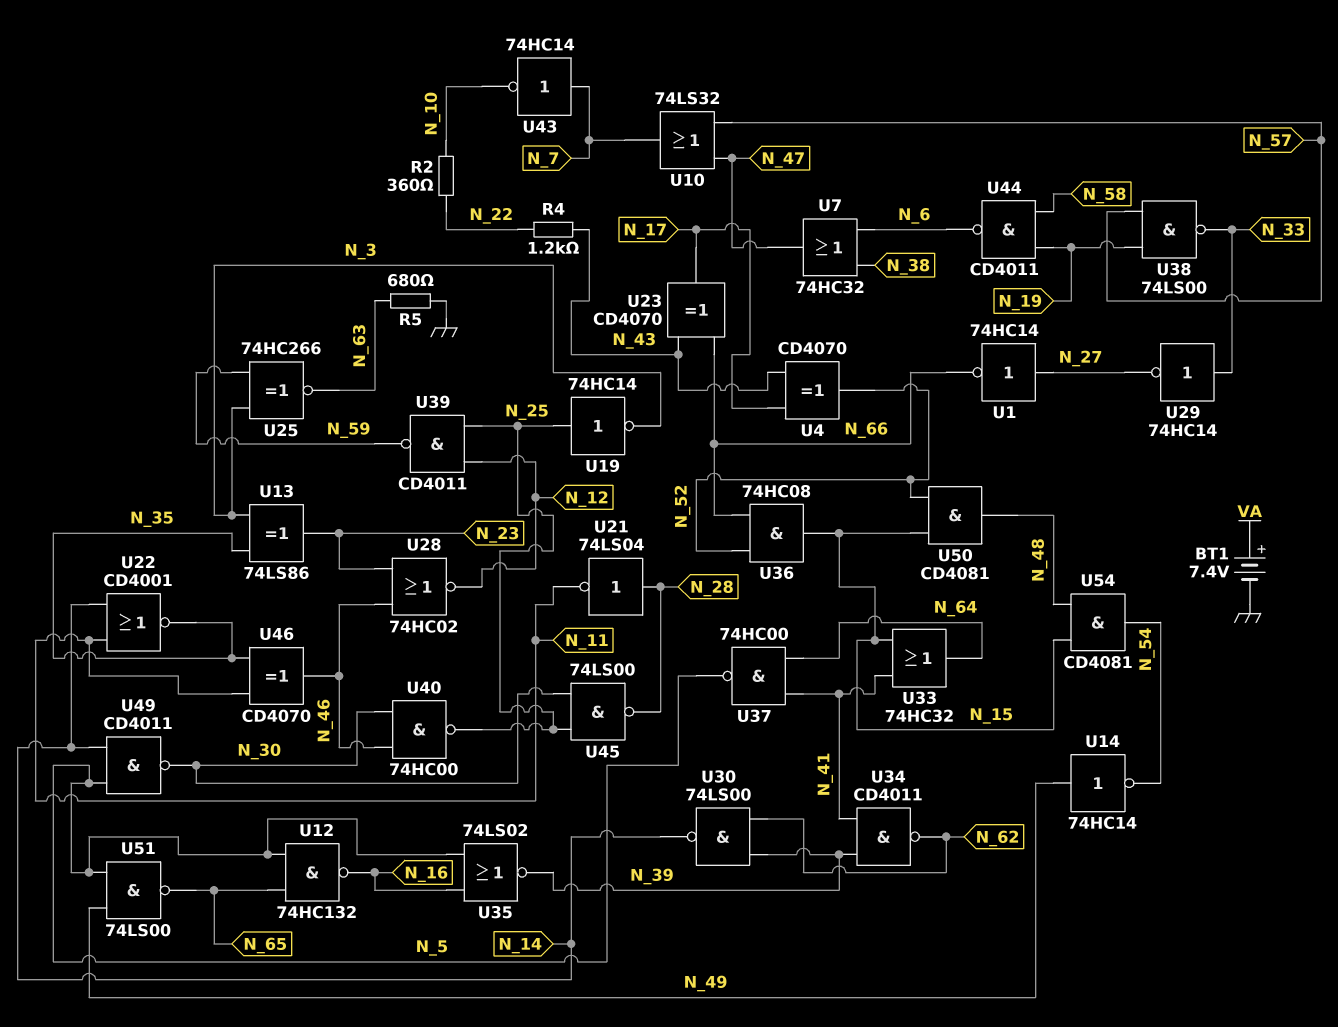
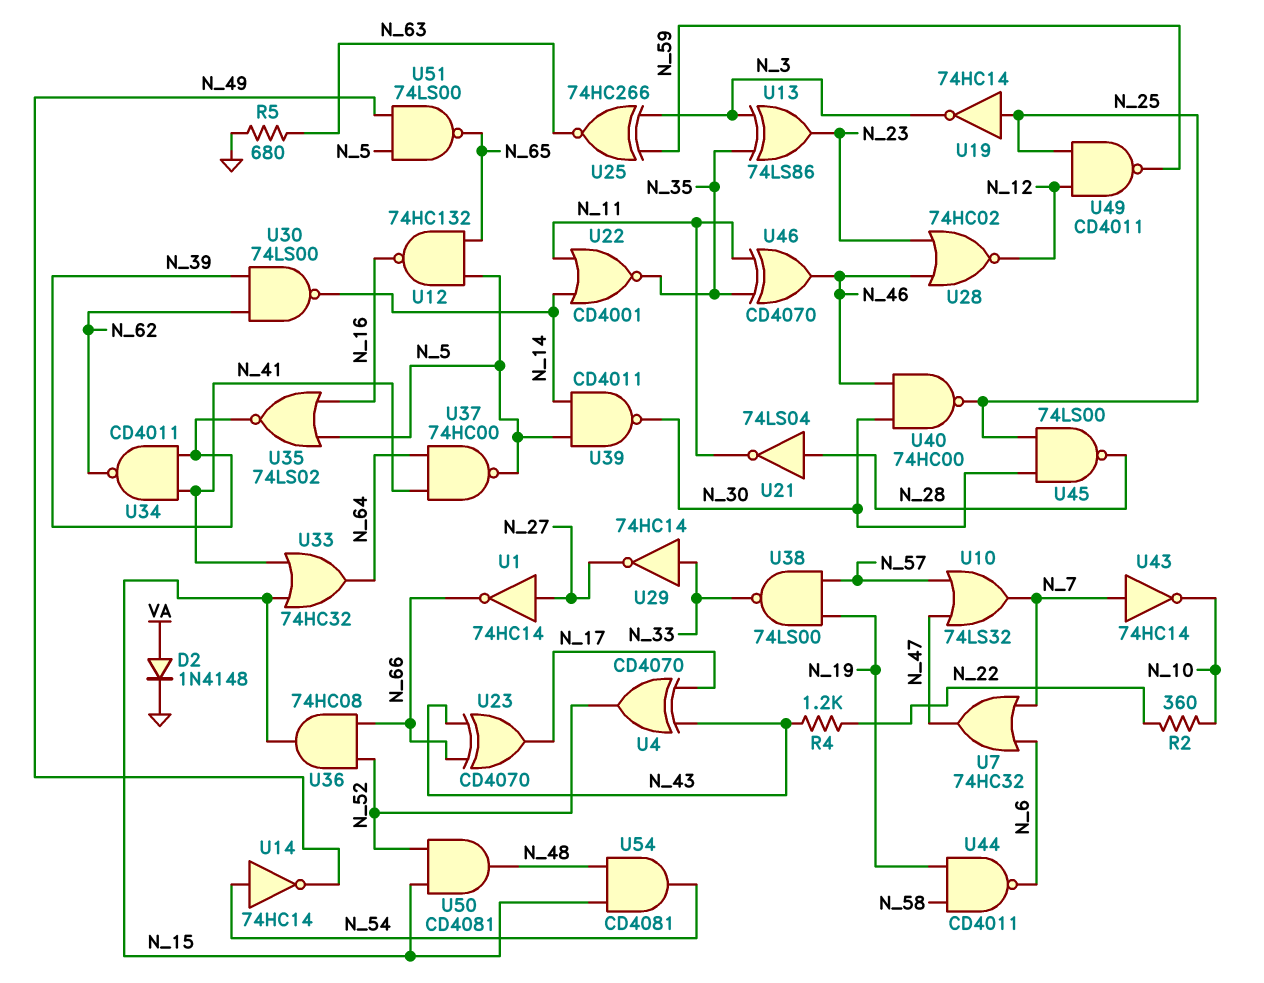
BT1: 7.4V (plus VA, minus GND) -> none
D2: none -> diode 1N4148 (A VA, K GND)
U7: OR 74HC32 (in N_6, in N_38, out N_47) -> OR 74HC32 (in N_6, in N_7, out N_47)
U14: NOT 74HC14 (in N_49, out N_54) -> NOT 74HC14 (in N_54, out N_49)
U39: NAND CD4011 (in N_12, in N_25, out N_59) -> NAND CD4011 (in N_5, in N_14, out N_30)
U49: NAND CD4011 (in N_5, in N_14, out N_30) -> NAND CD4011 (in N_12, in N_25, out N_59)

